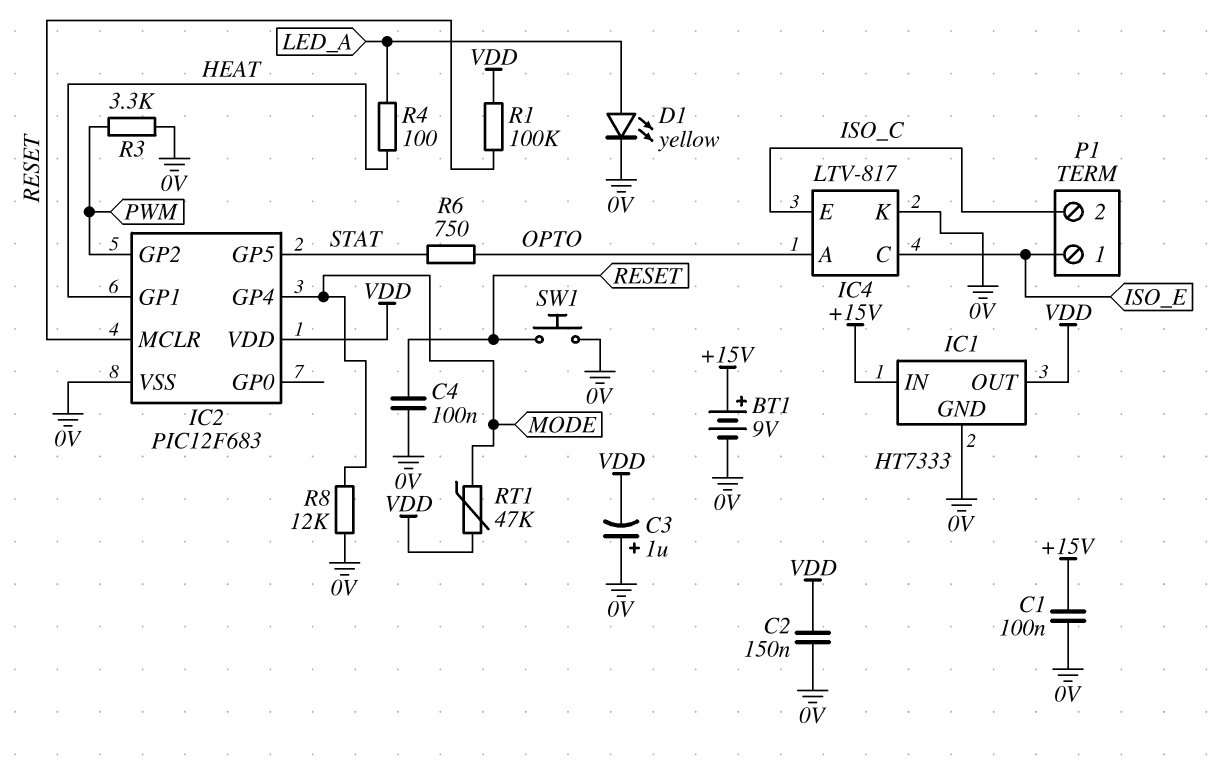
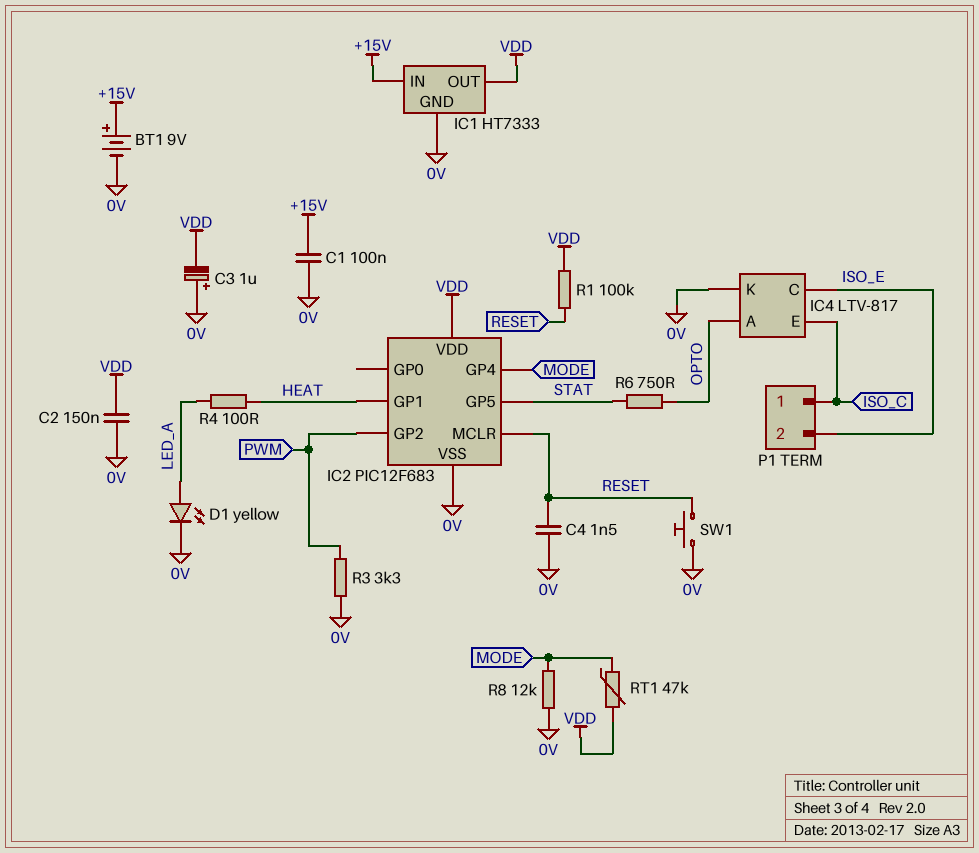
C4: 100nF (0V, RESET) -> 1.5nF (0V, RESET)
P1 pin 1: ISO_E -> ISO_C
P1 pin 2: ISO_C -> ISO_E

